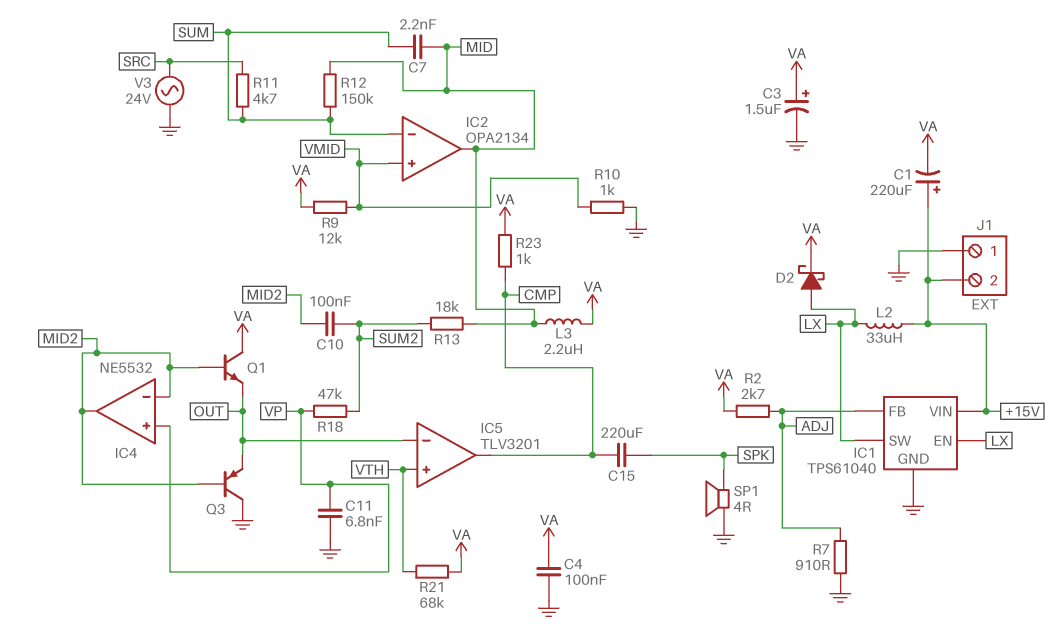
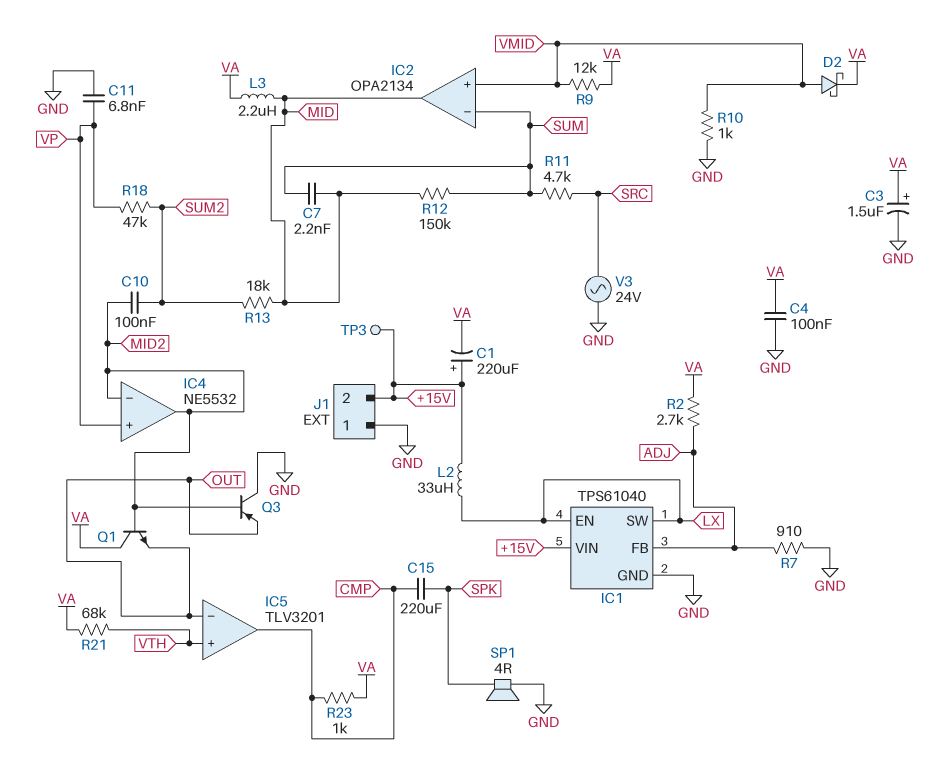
D2: schottky (A LX, K VA) -> schottky (A VMID, K VA)
TP3: none -> test point (+15V)

